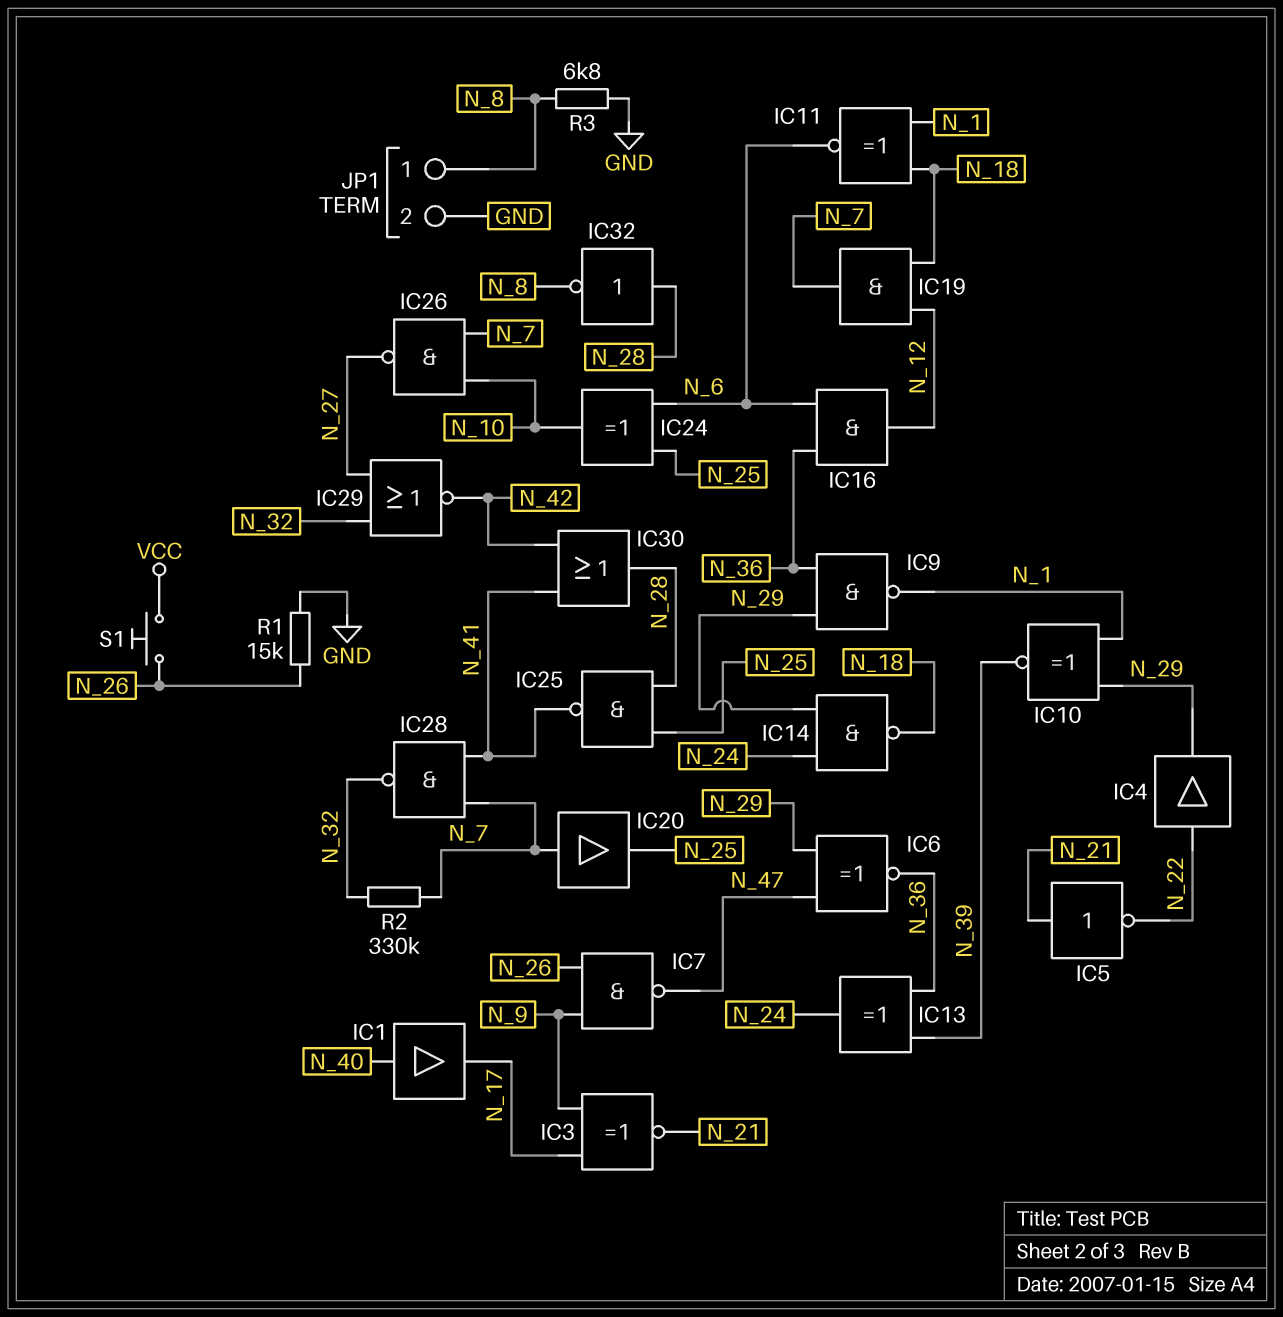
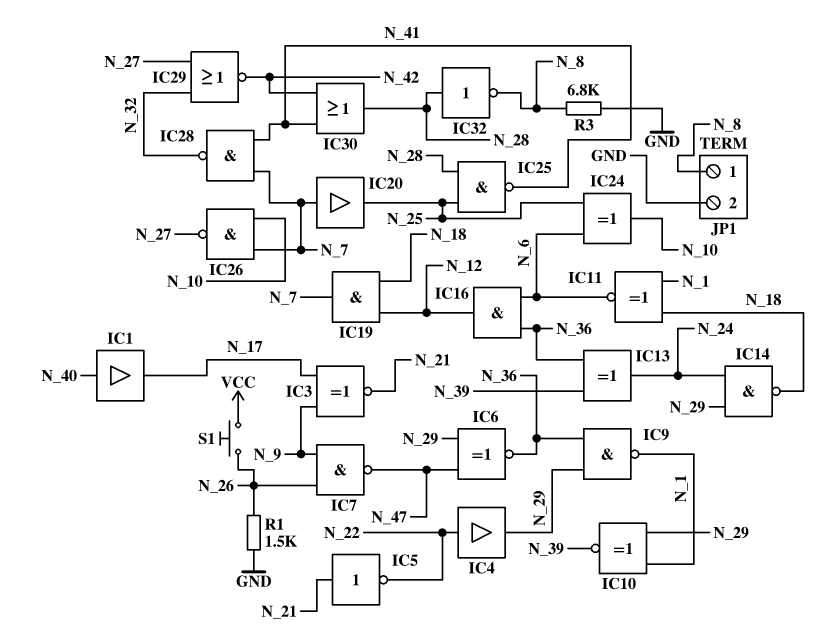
R1: 15k (GND, N_26) -> 1.5k (GND, N_26)
R2: 330k (N_7, N_32) -> none

